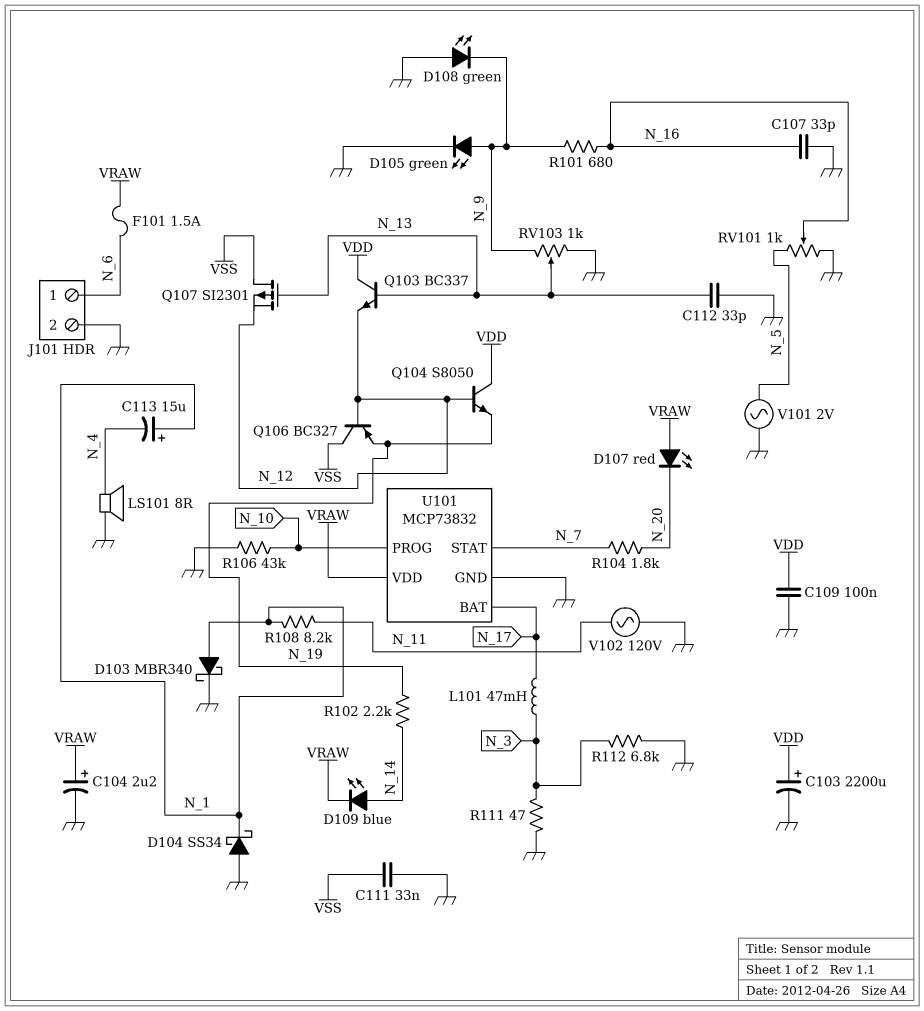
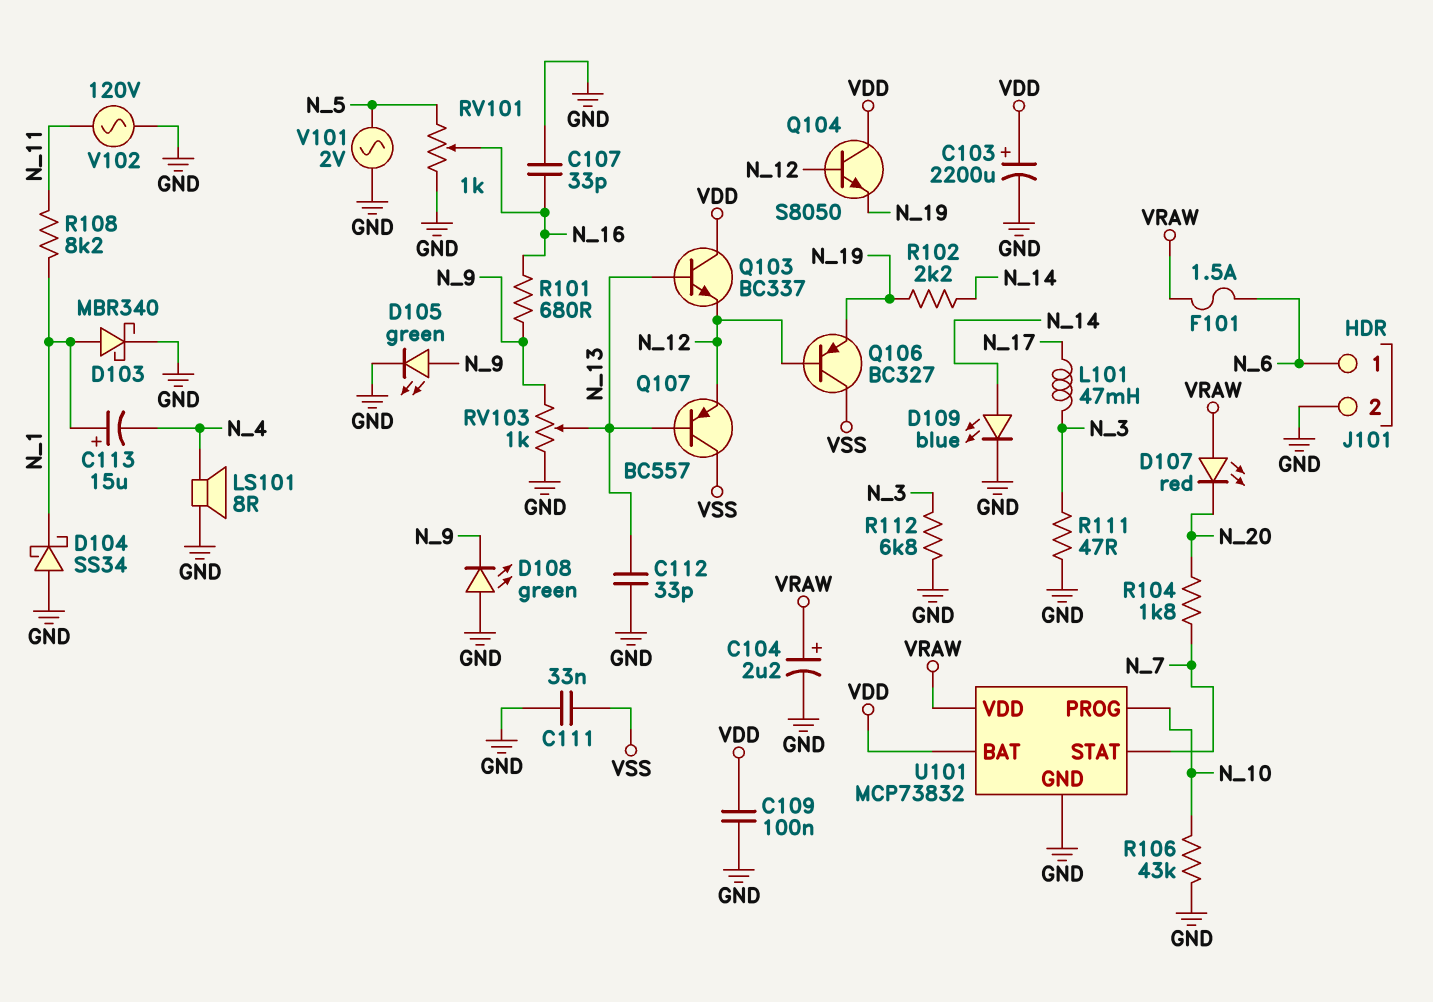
D109: LED blue (A N_14, K VRAW) -> LED blue (A N_14, K GND)
Q107: PMOS SI2301 (G N_13, D VSS, S N_12) -> PNP BC557 (B N_13, C VSS, E N_12)
U101 pin BAT: N_17 -> VDD

